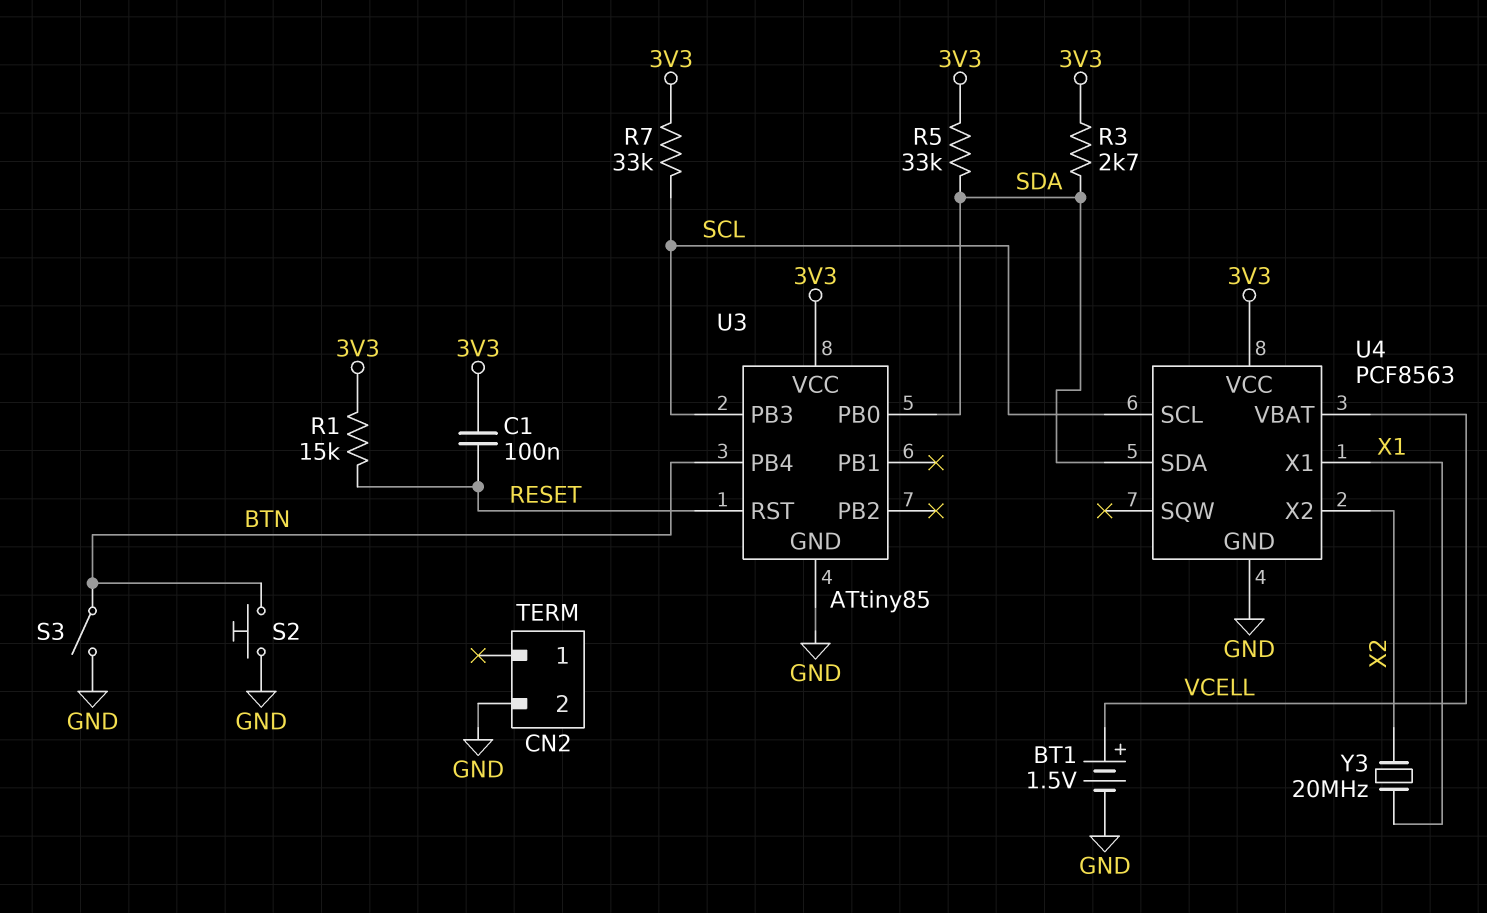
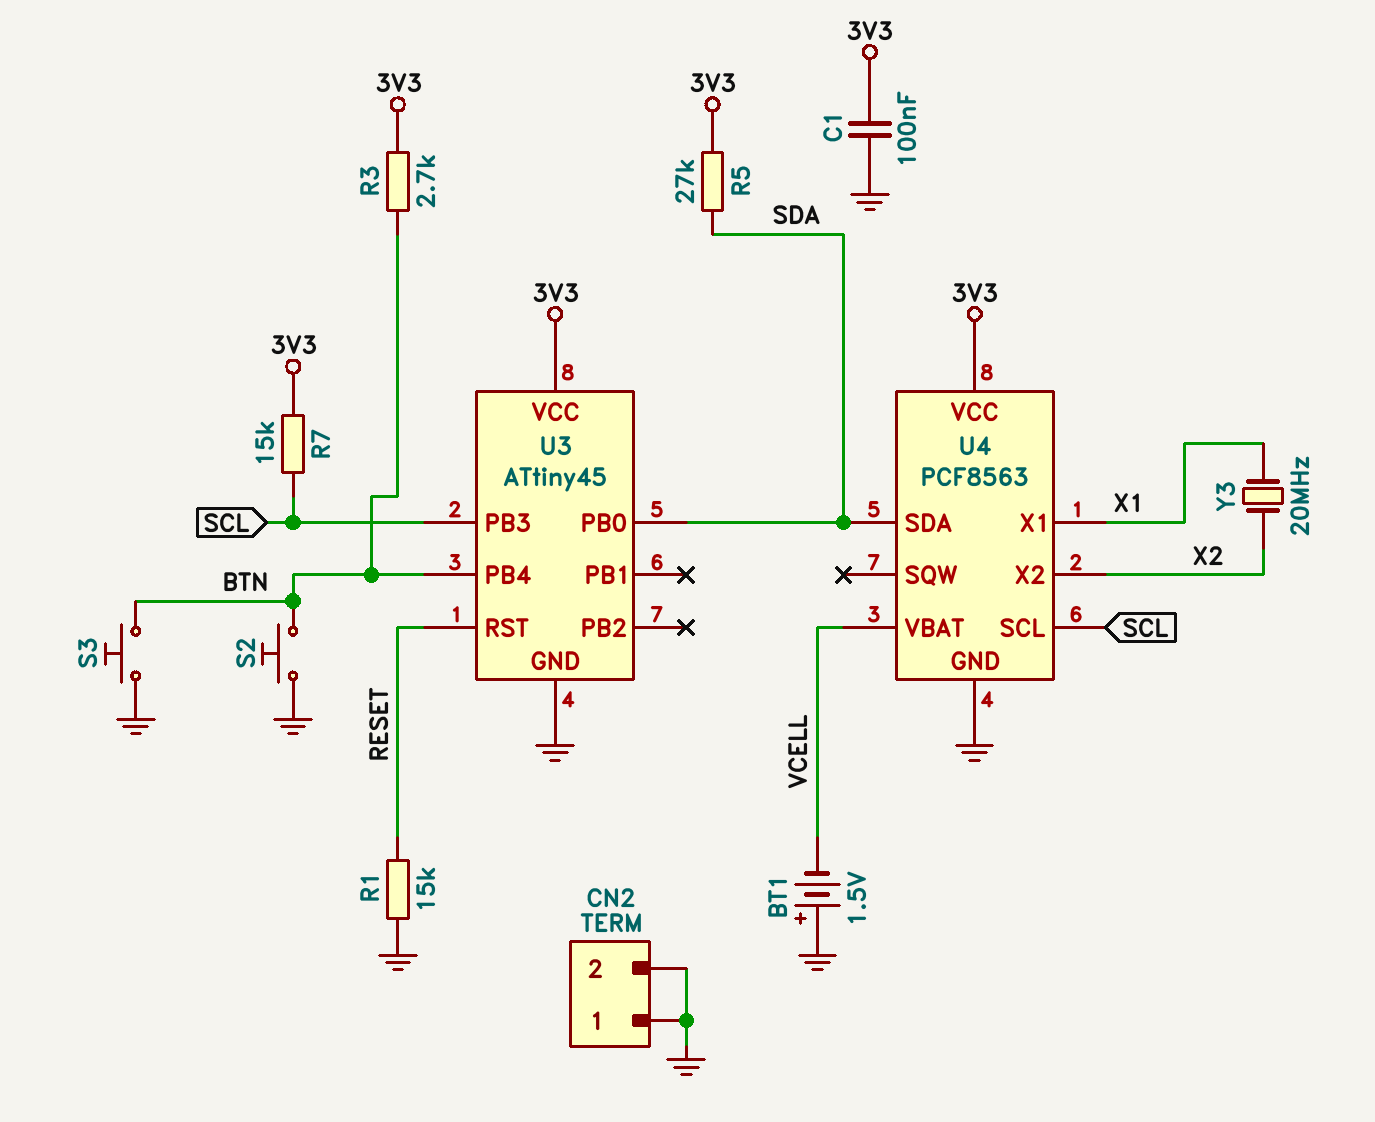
BT1: 1.5V (plus VCELL, minus GND) -> 1.5V (plus GND, minus VCELL)
C1: 100nF (3V3, RESET) -> 100nF (3V3, GND)
CN2 pin 1: none -> GND
R1: 15k (3V3, RESET) -> 15k (GND, RESET)
R3: 2.7k (3V3, SDA) -> 2.7k (3V3, BTN)
R5: 33k (3V3, SDA) -> 27k (3V3, SDA)
R7: 33k (3V3, SCL) -> 15k (3V3, SCL)
S3: switch (BTN, GND) -> button (BTN, GND)
U3: ATtiny85 -> ATtiny45

